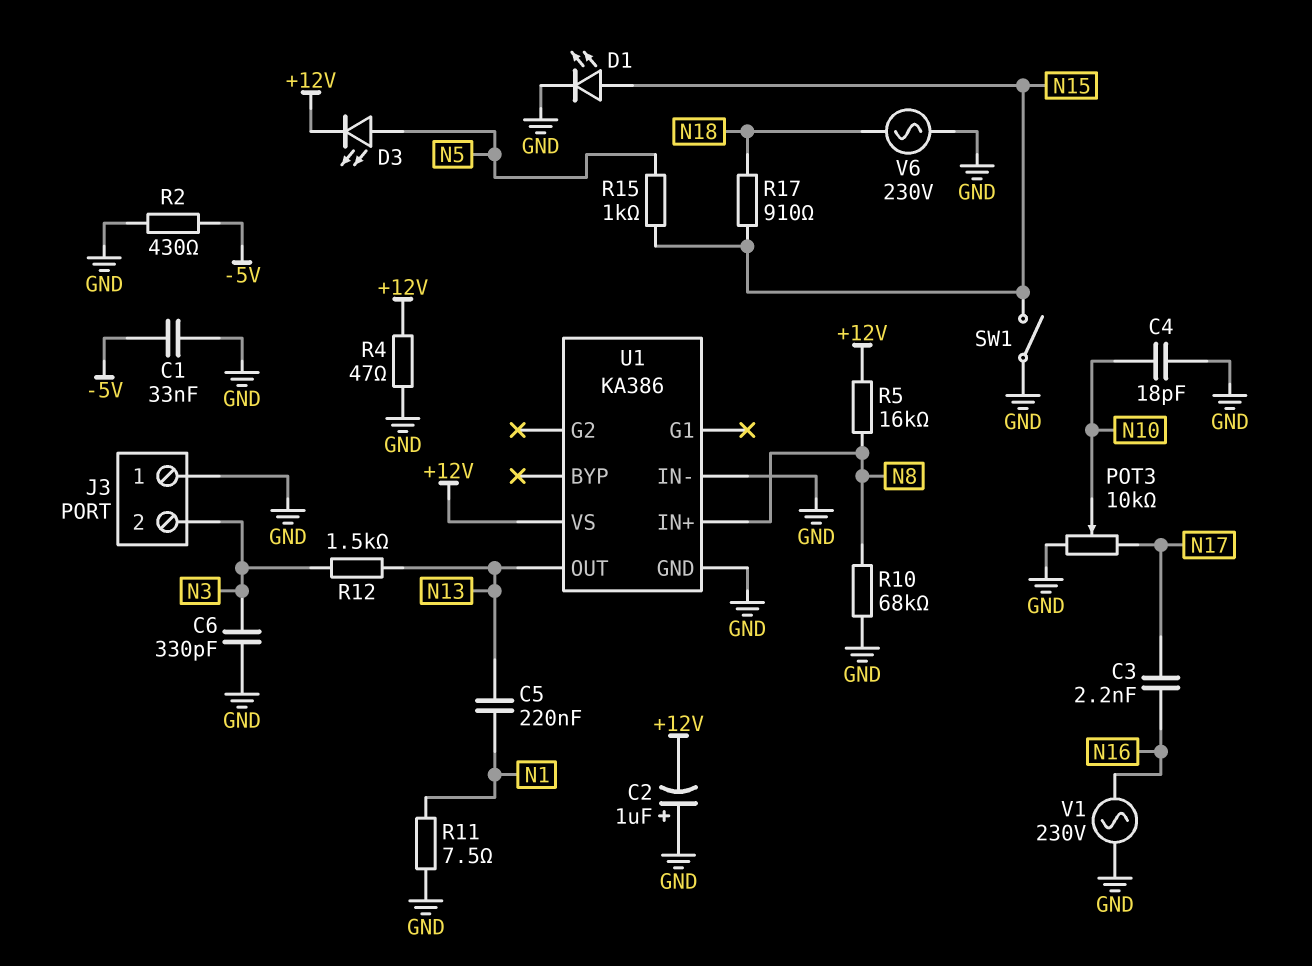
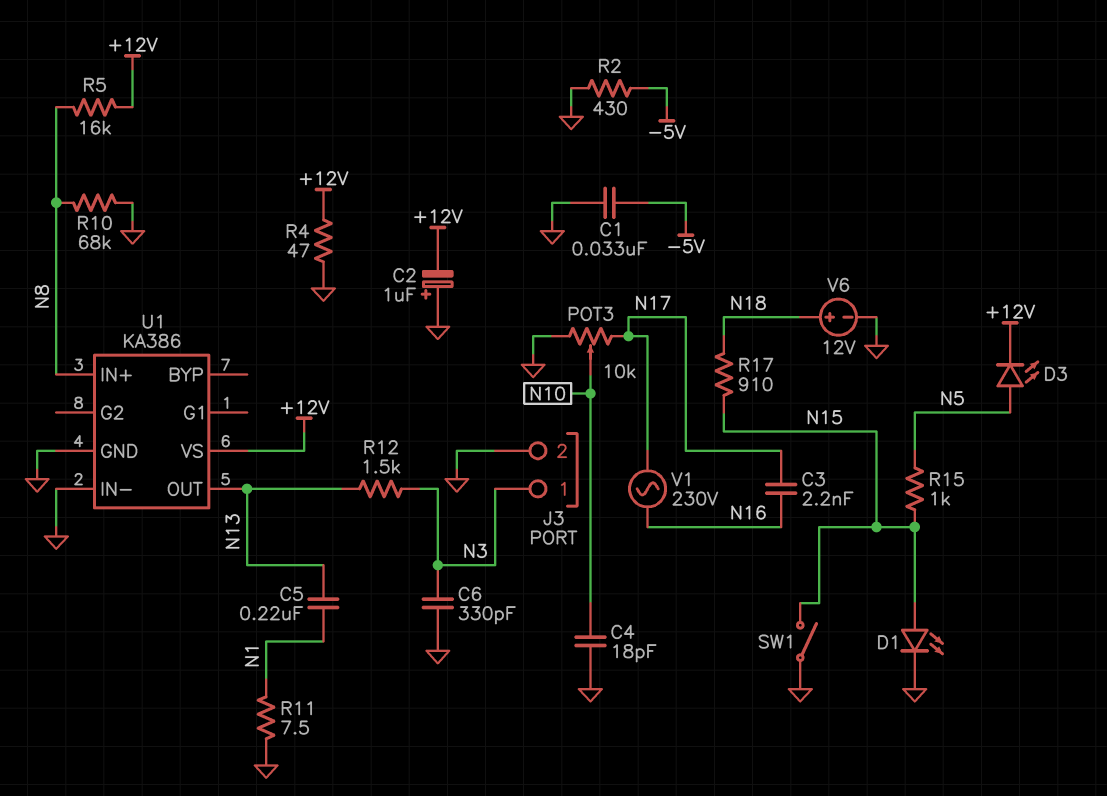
J3 pin 1: GND -> N3
J3 pin 2: N3 -> GND
V1: AC 230V (GND, N16) -> AC 230V (N16, N17)
V6: AC 230V (GND, N18) -> 12V (plus N18, minus GND)

